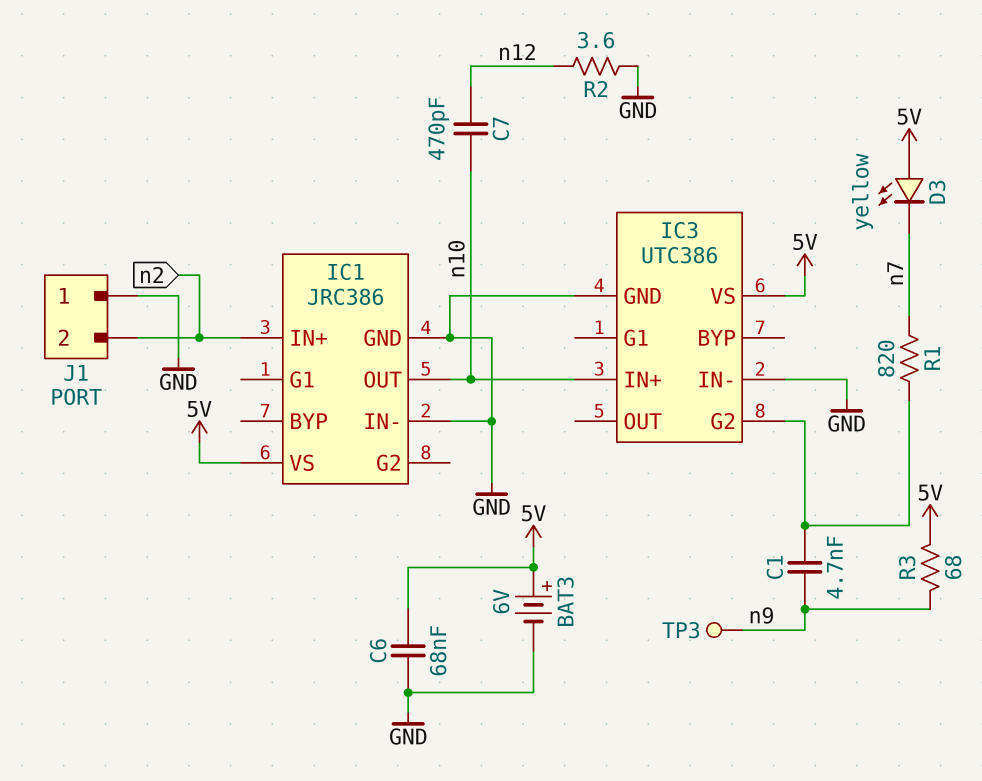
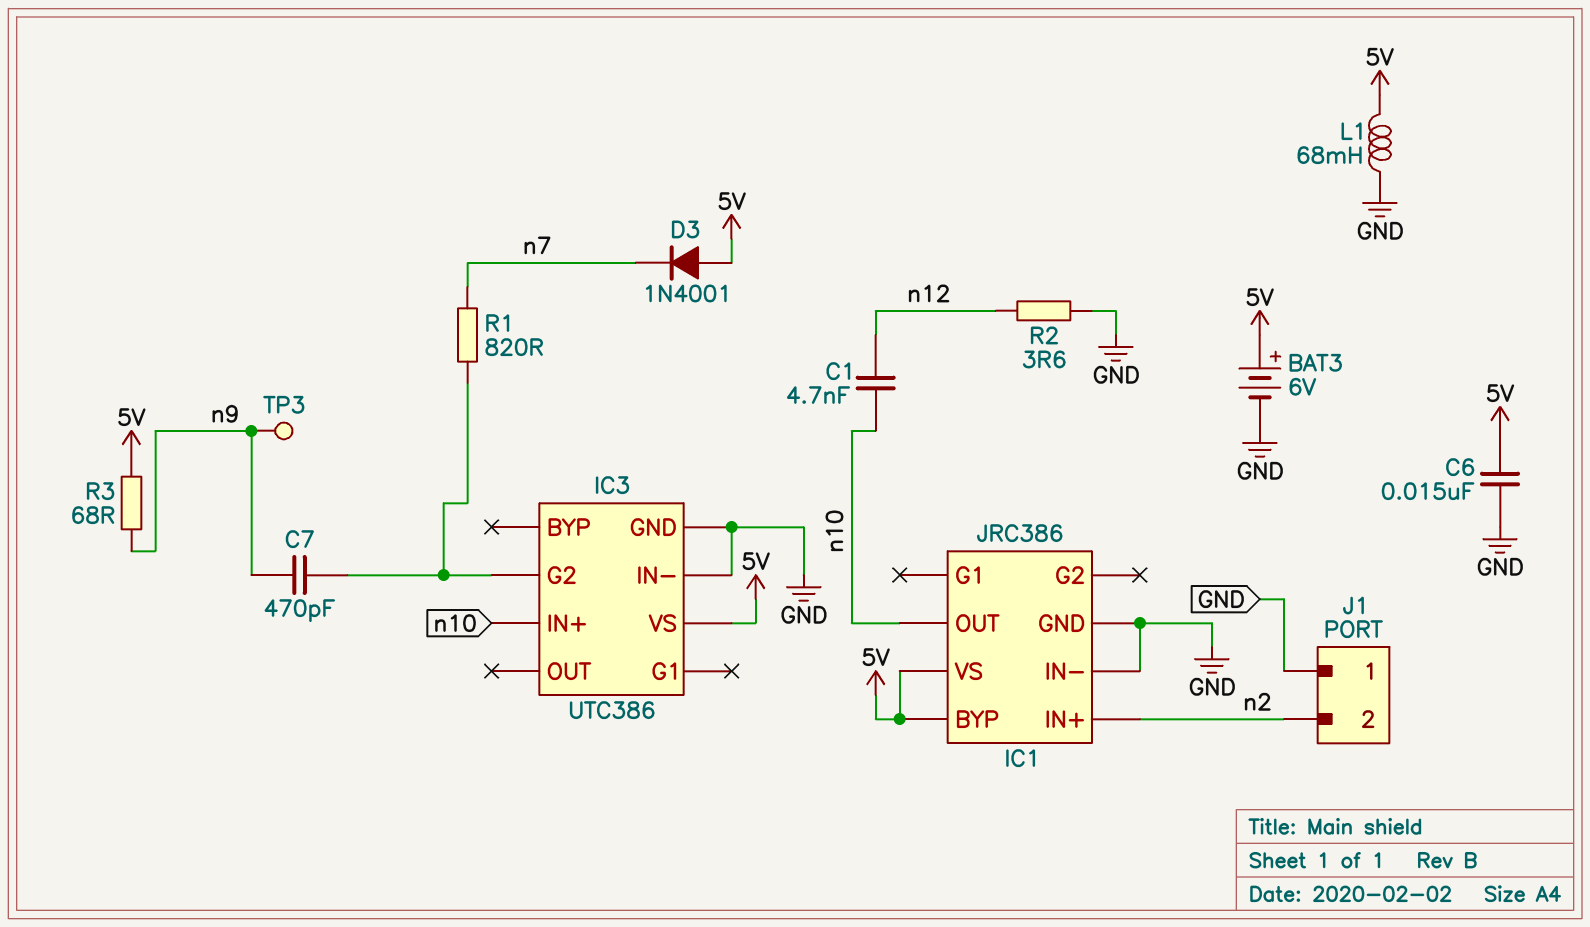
C1: 4.7nF (IC3/G2, n9) -> 4.7nF (n10, n12)
C6: 68nF (5V, GND) -> 15nF (5V, GND)
C7: 470pF (n10, n12) -> 470pF (IC3/G2, n9)
D3: LED yellow (A 5V, K n7) -> diode 1N4001 (A 5V, K n7)
IC1 pin BYP: none -> 5V
L1: none -> 68mH (5V, GND)

